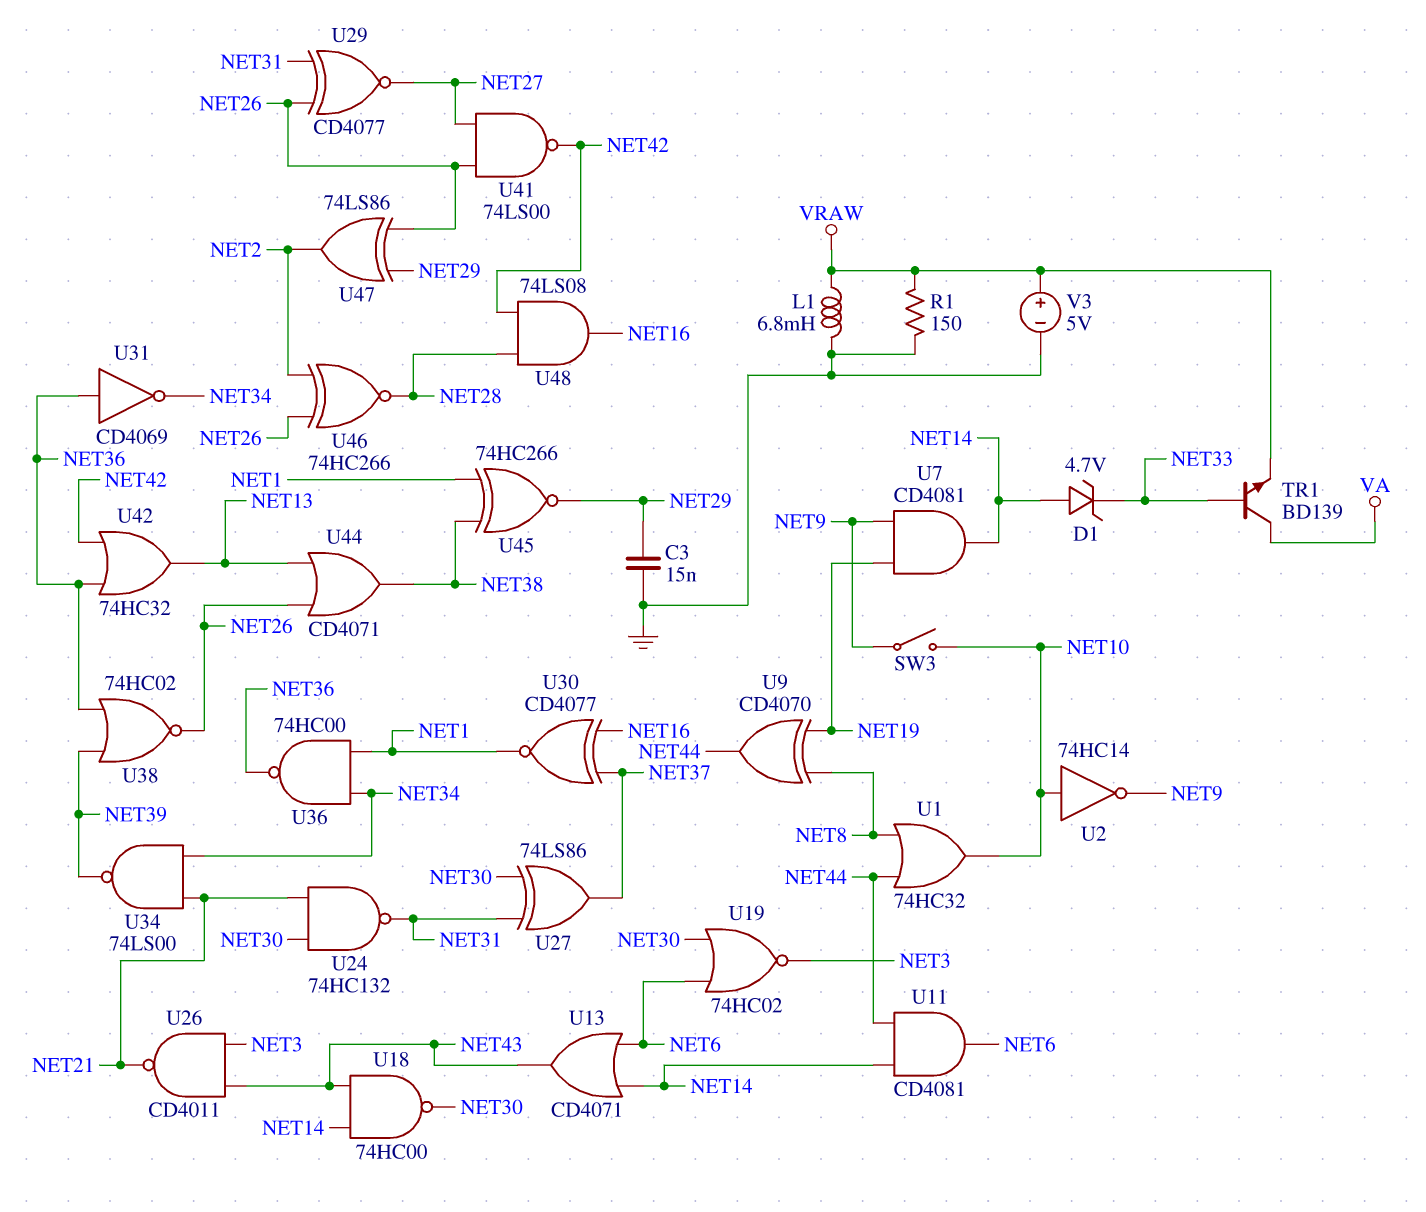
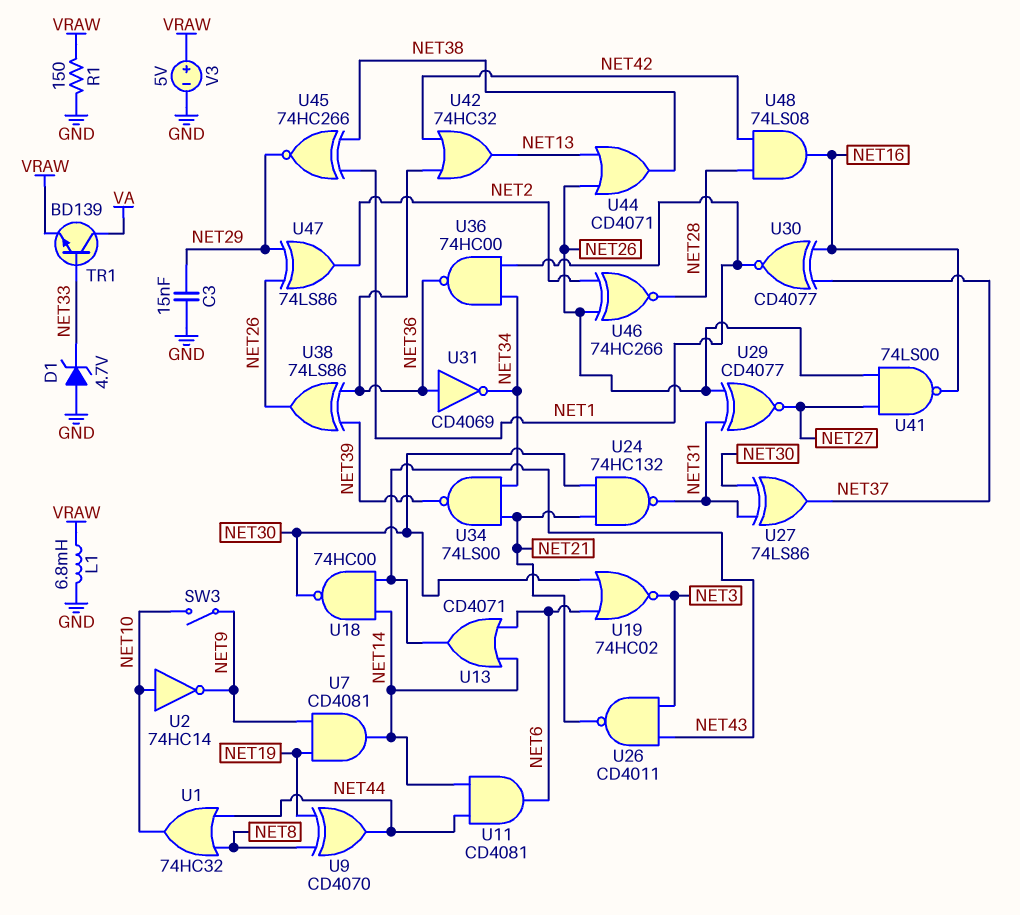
D1: zener 4.7V (A NET14, K NET33) -> zener 4.7V (A GND, K NET33)
U38: NOR 74HC02 (in NET36, in NET39, out NET26) -> XOR 74LS86 (in NET36, in NET39, out NET26)
U41: NAND 74LS00 (in NET26, in NET27, out NET42) -> NAND 74LS00 (in NET26, in NET27, out NET16)

